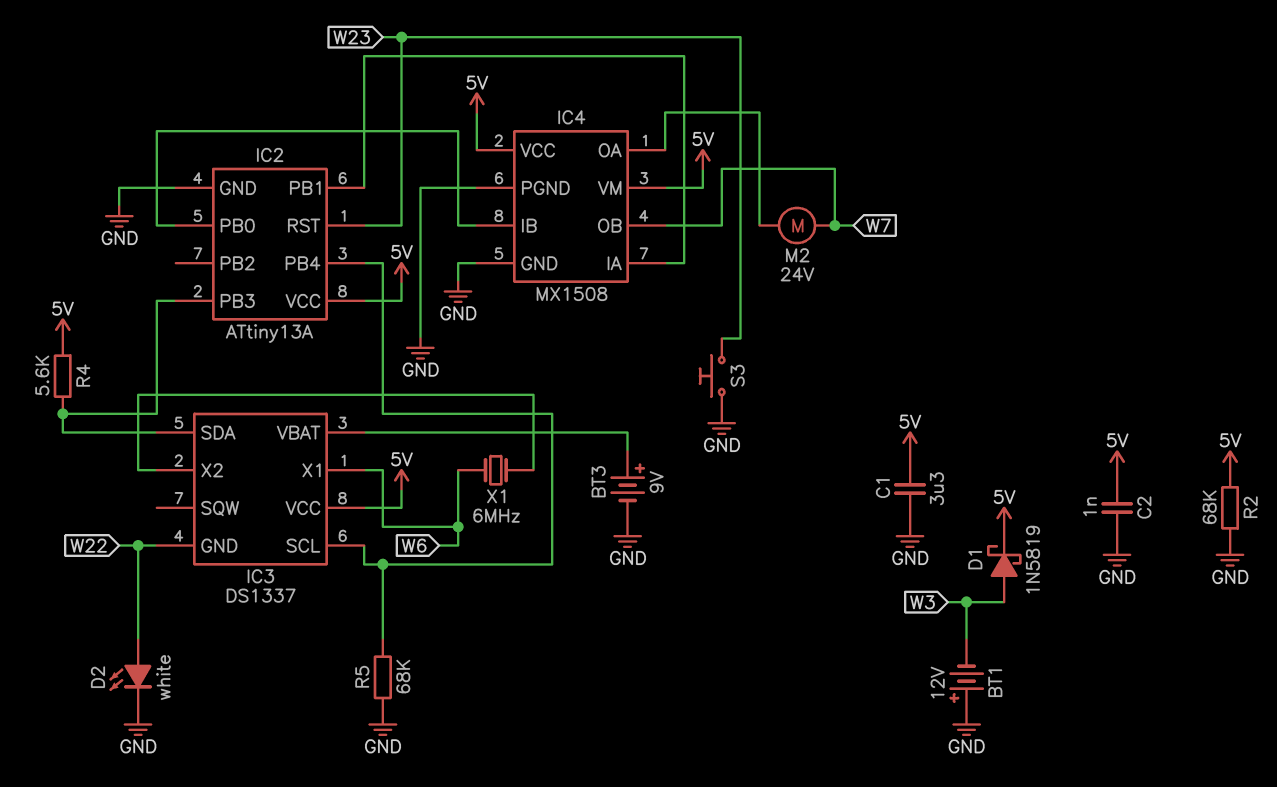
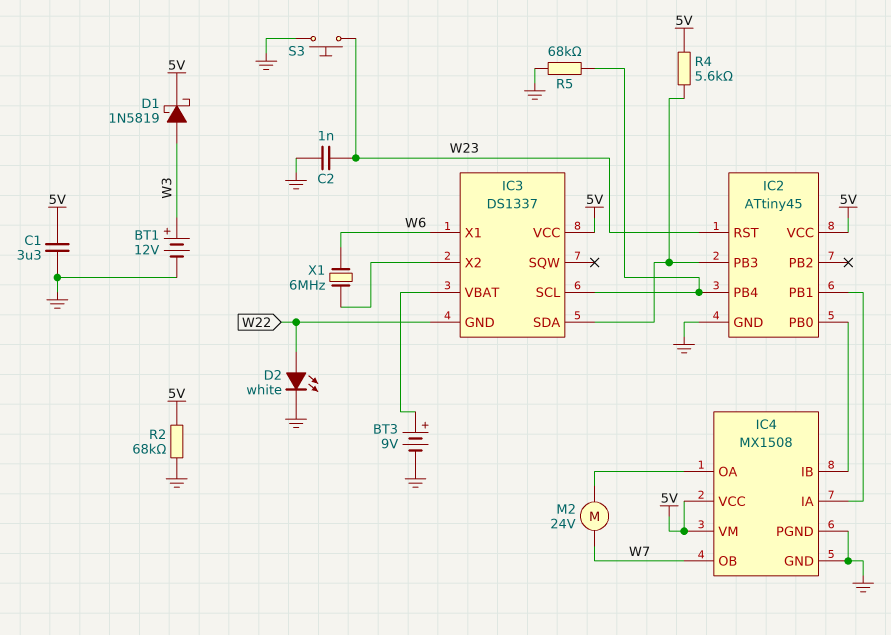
BT1: 12V (plus GND, minus W3) -> 12V (plus W3, minus GND)
C2: 1nF (5V, GND) -> 1nF (GND, W23)
IC2: ATtiny13A -> ATtiny45

